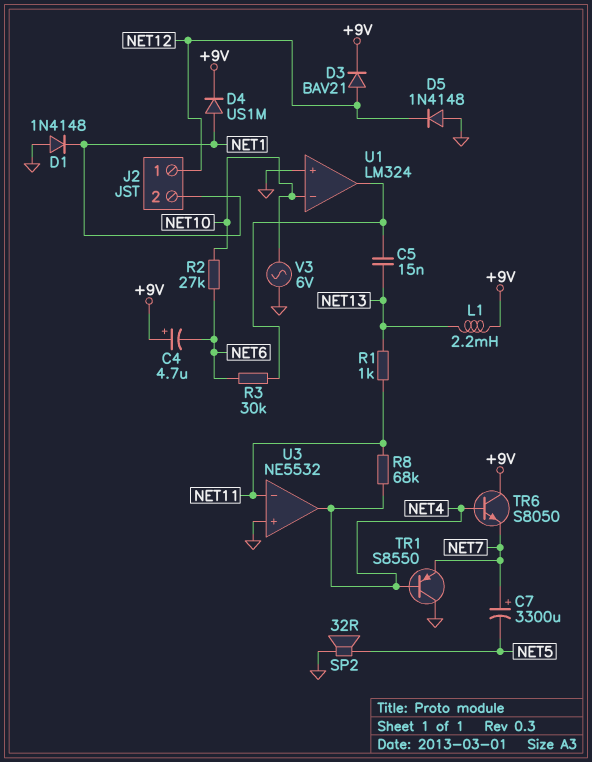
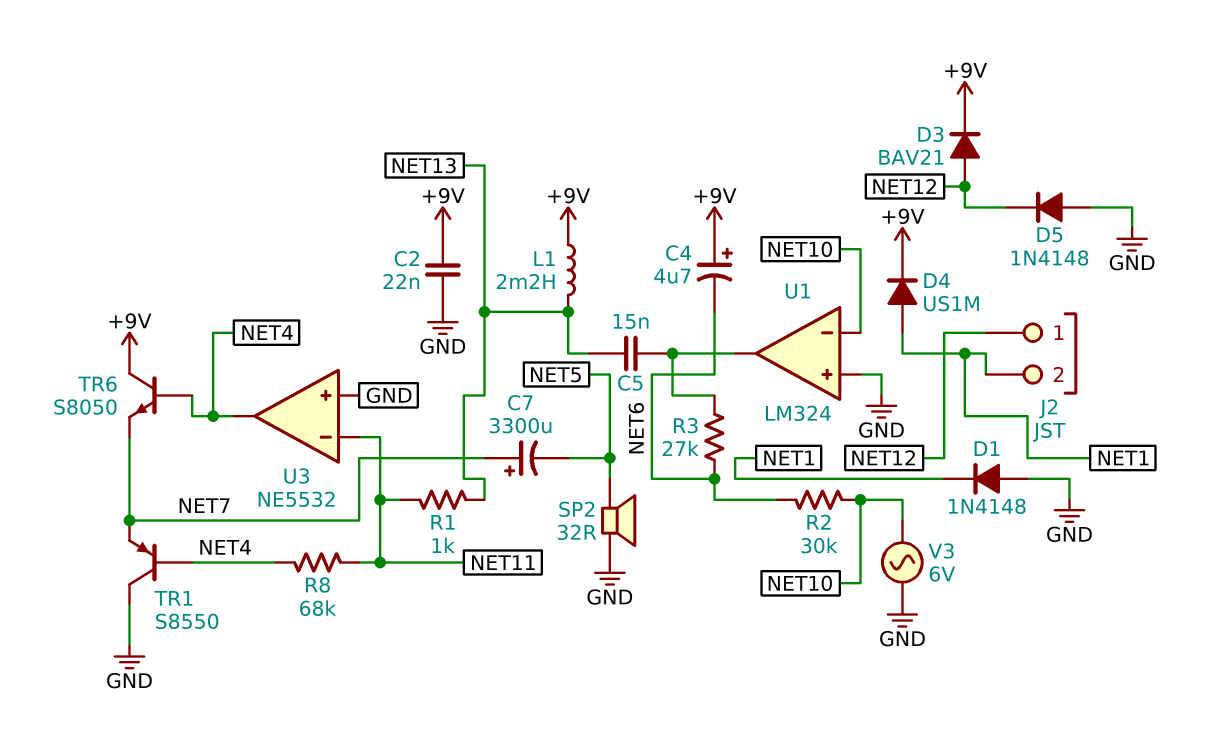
C2: none -> 22nF (+9V, GND)
R2: 27k (NET6, NET10) -> 30k (NET6, NET10)
R3: 30k (NET6, U1/out) -> 27k (NET6, U1/out)

